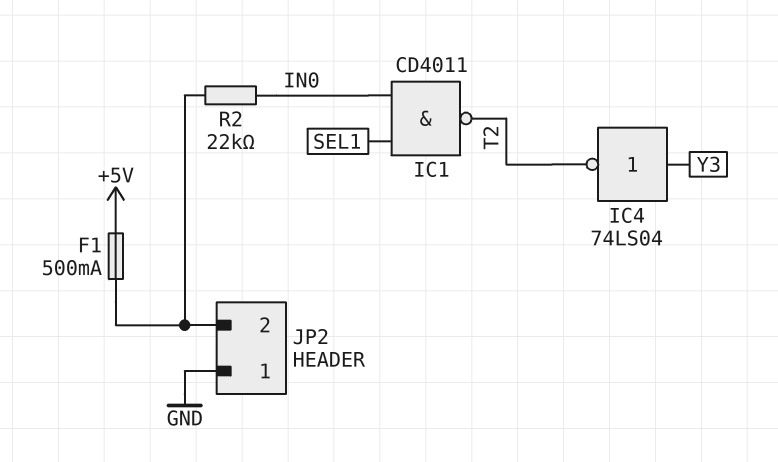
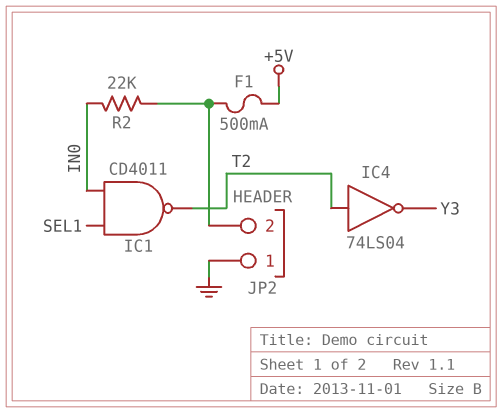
IC4: NOT 74LS04 (in Y3, out T2) -> NOT 74LS04 (in T2, out Y3)

